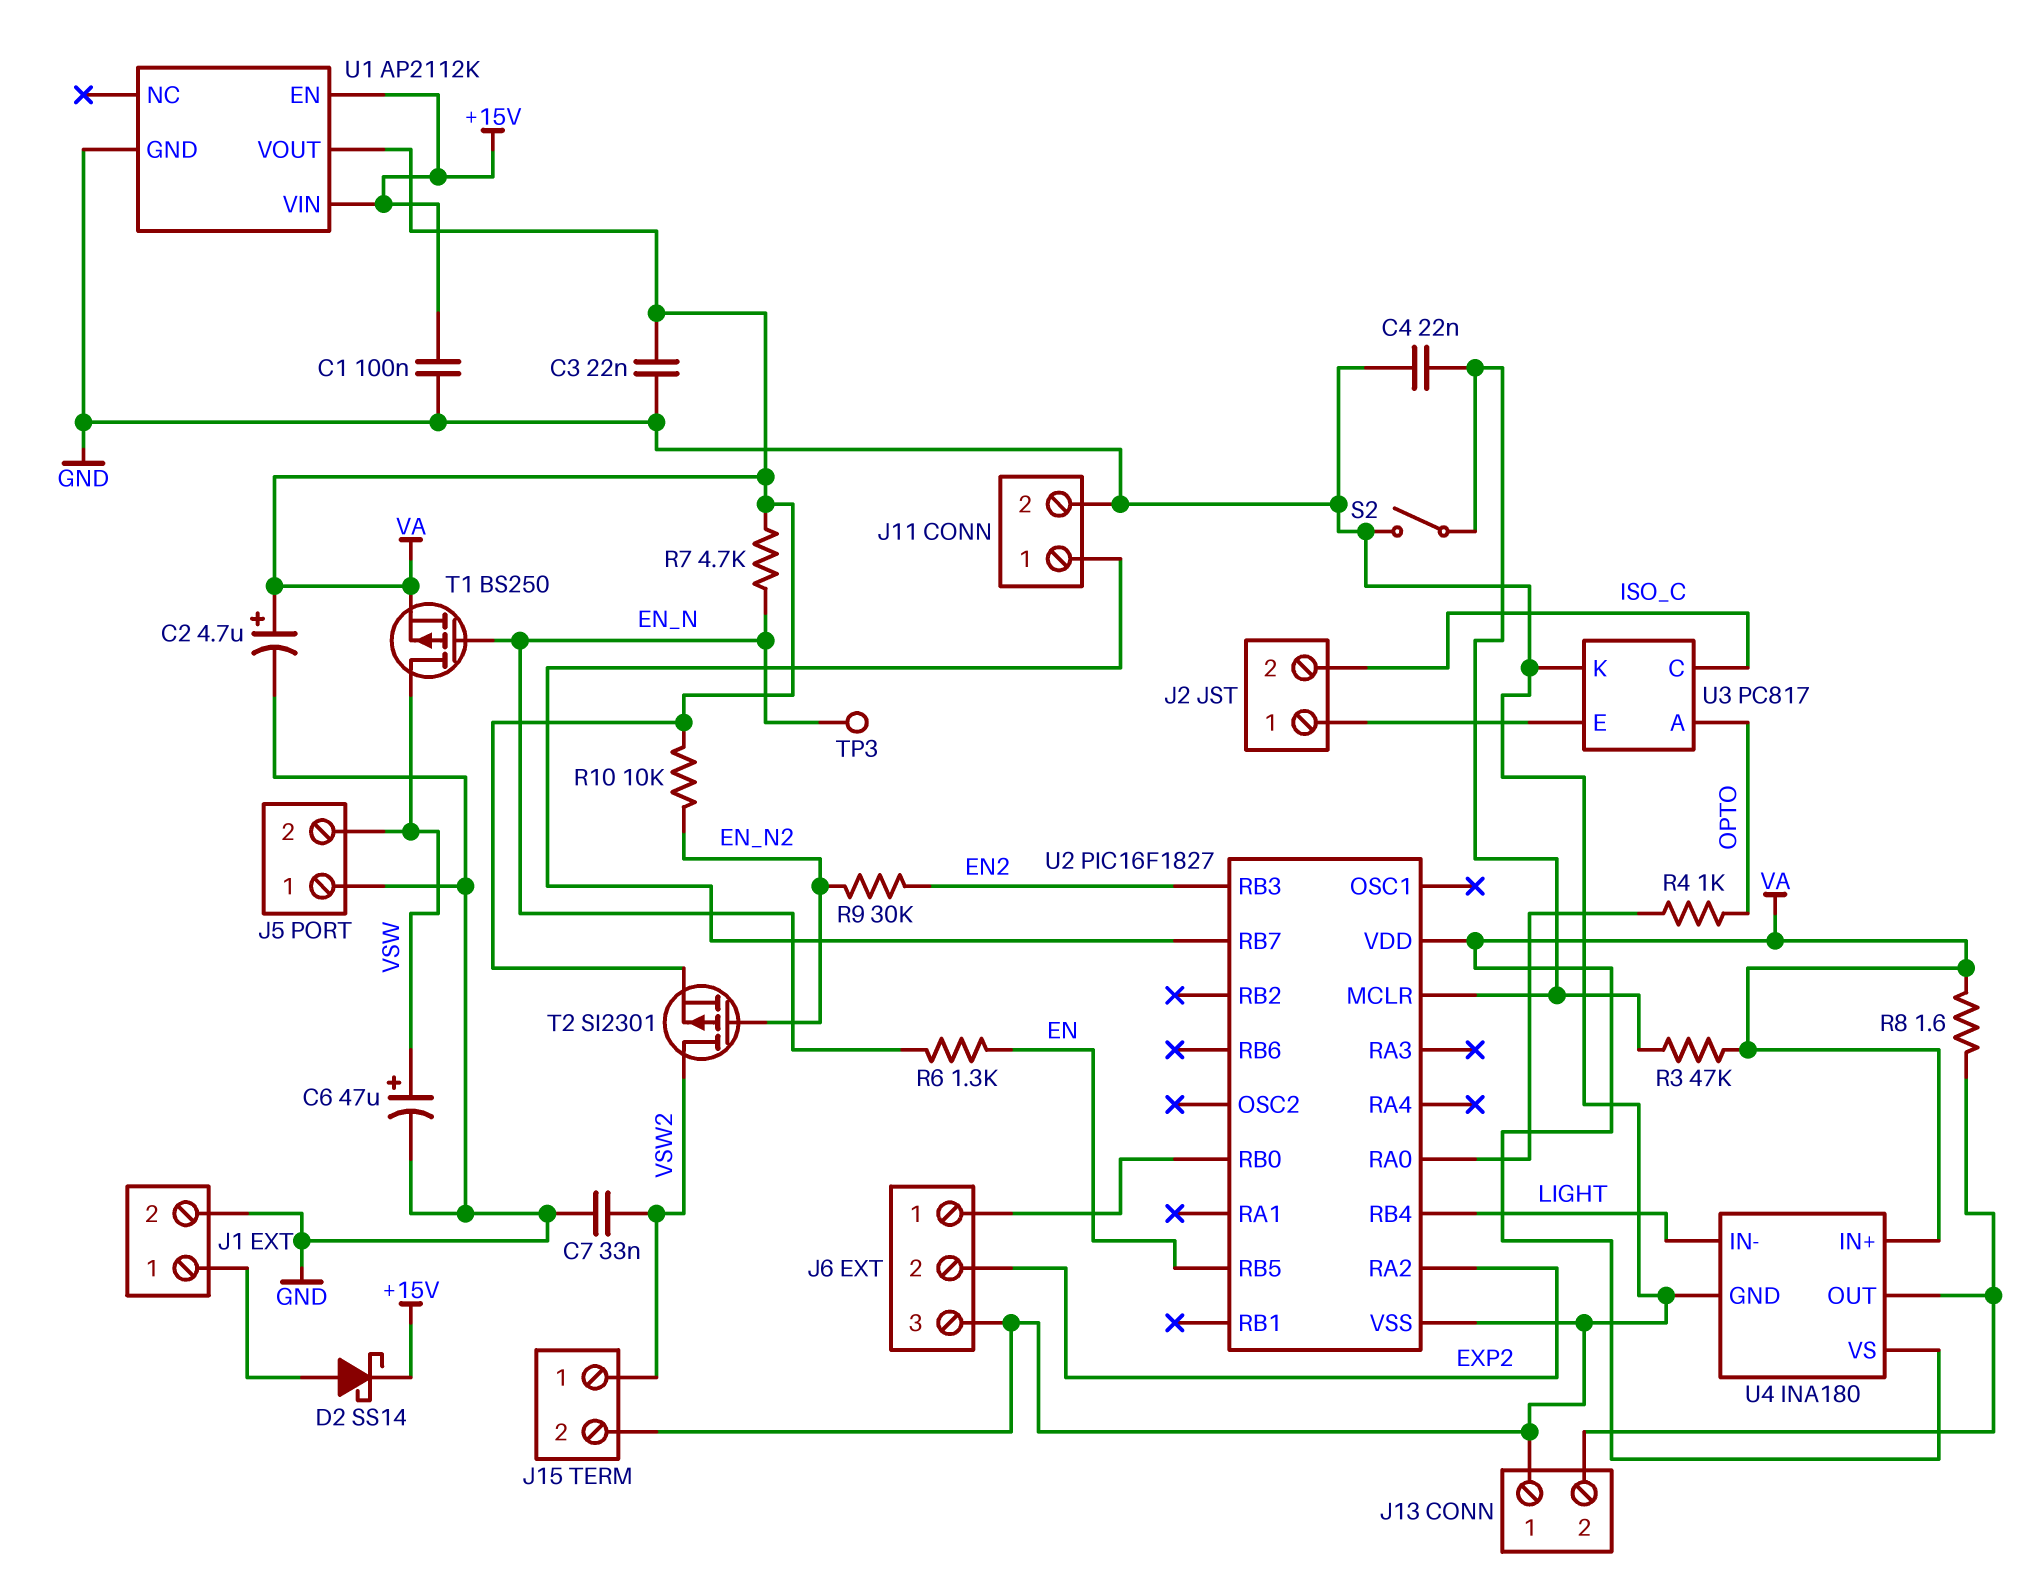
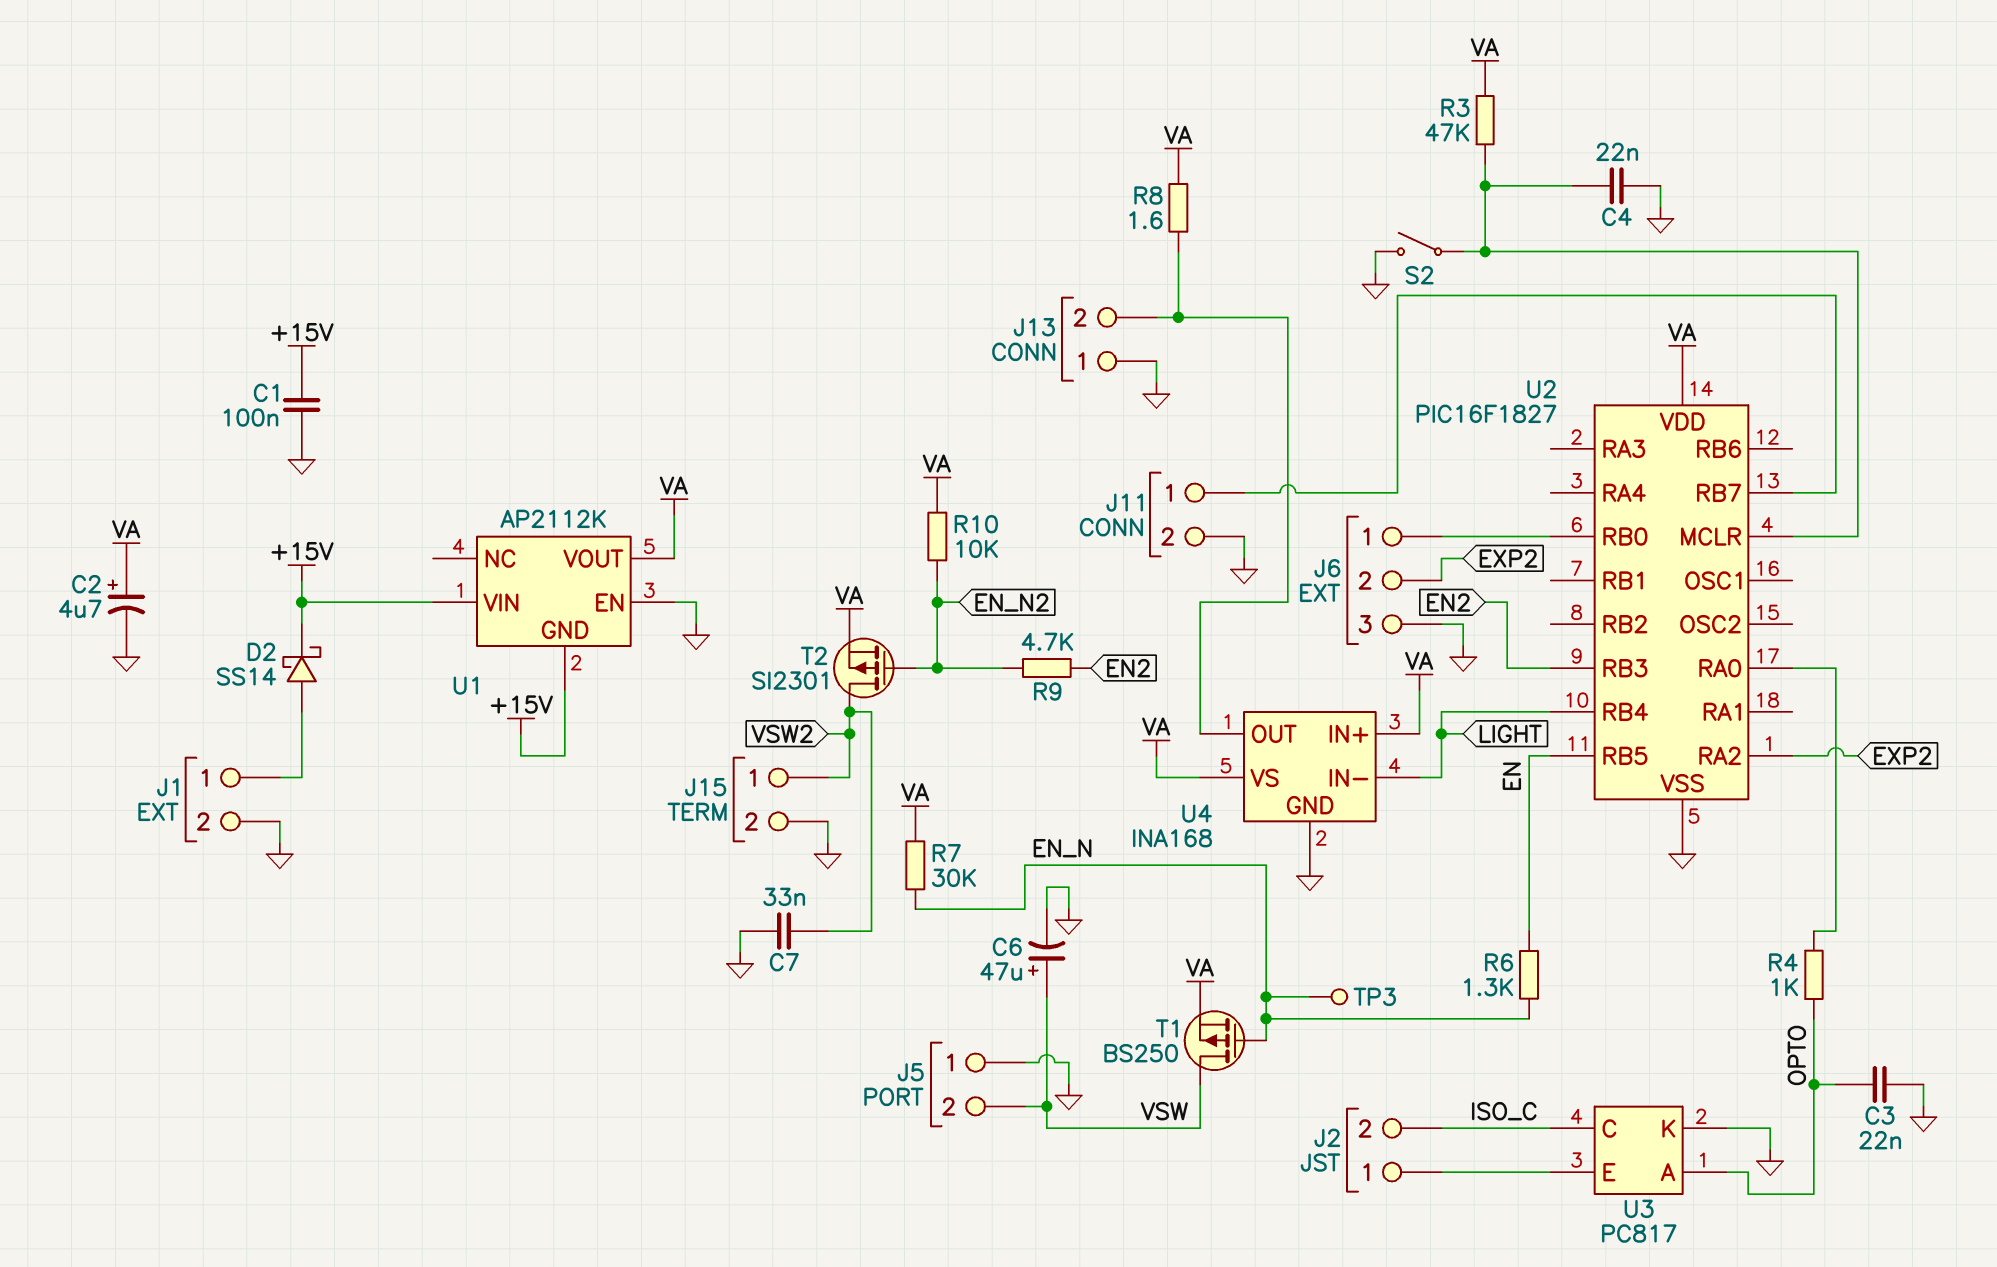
C3: 22nF (GND, VA) -> 22nF (GND, OPTO)
R7: 4.7k (EN_N, VA) -> 30k (EN_N, VA)
R9: 30k (EN2, EN_N2) -> 4.7k (EN2, EN_N2)
U1 pin EN: +15V -> GND
U1 pin GND: GND -> +15V
U4: INA180 -> INA168

